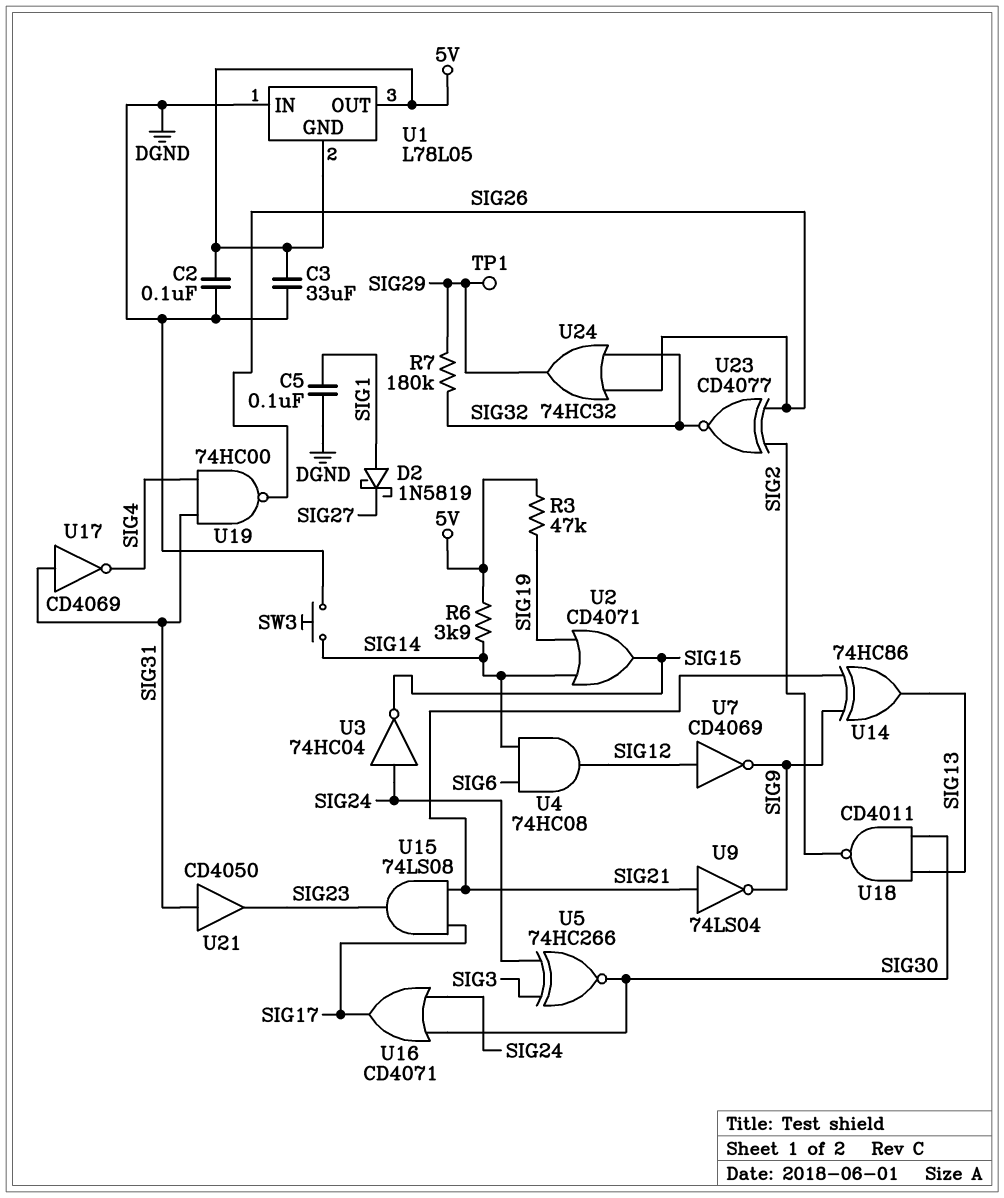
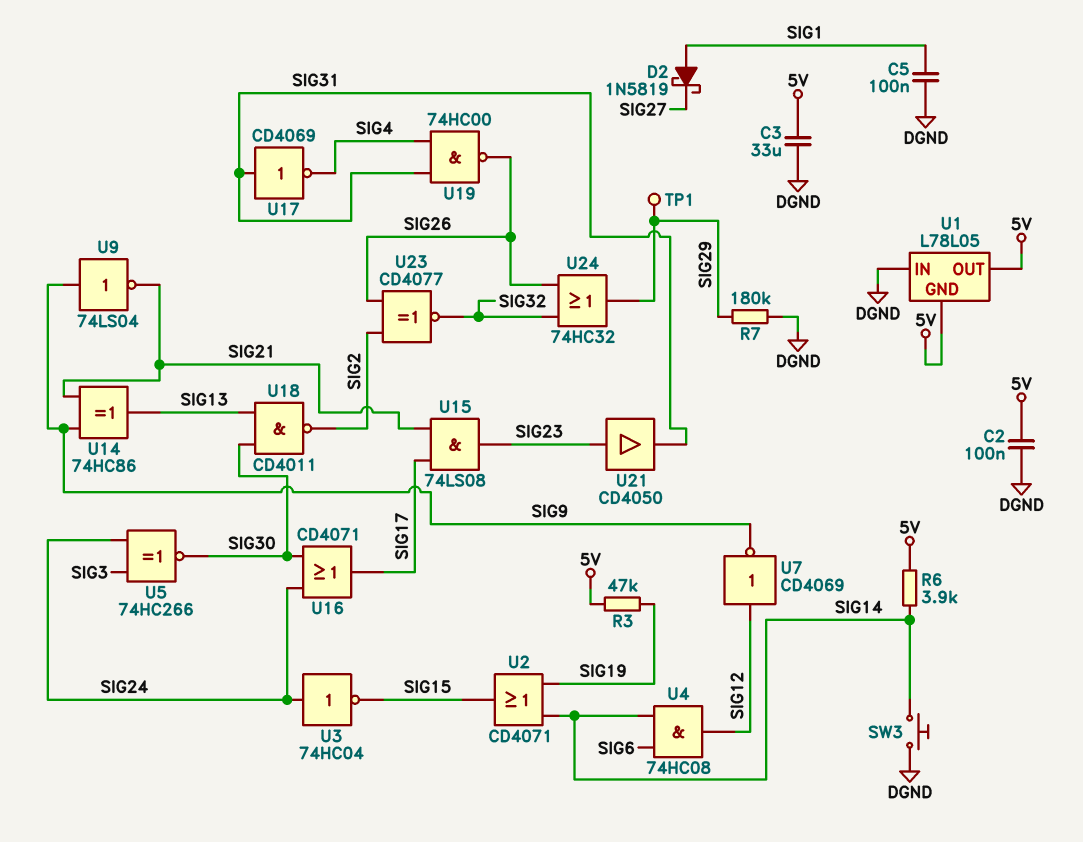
R7: 180k (SIG29, SIG32) -> 180k (DGND, SIG29)
U9: NOT 74LS04 (in SIG21, out SIG9) -> NOT 74LS04 (in SIG9, out SIG21)
U21: buffer CD4050 (in SIG31, out SIG23) -> buffer CD4050 (in SIG23, out SIG31)

